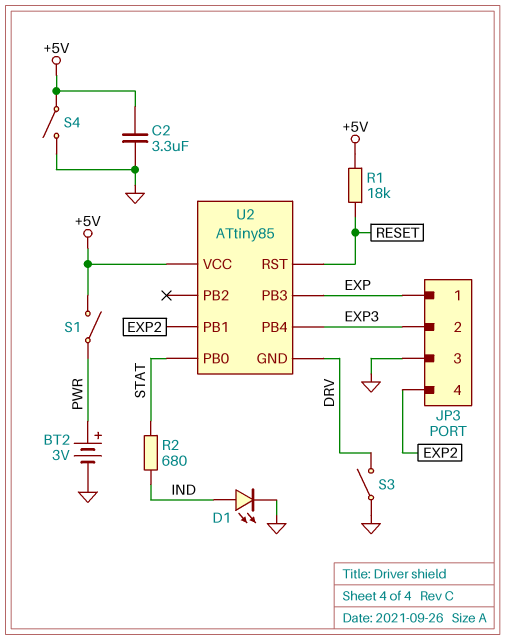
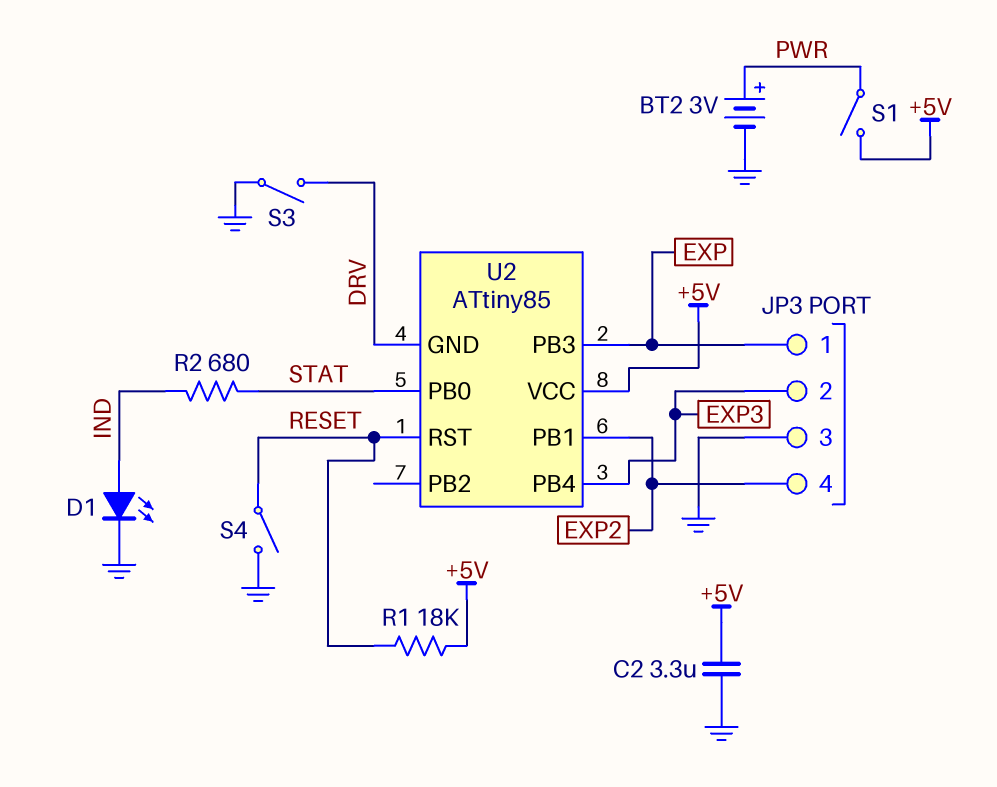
S4: switch (+5V, GND) -> switch (GND, RESET)

